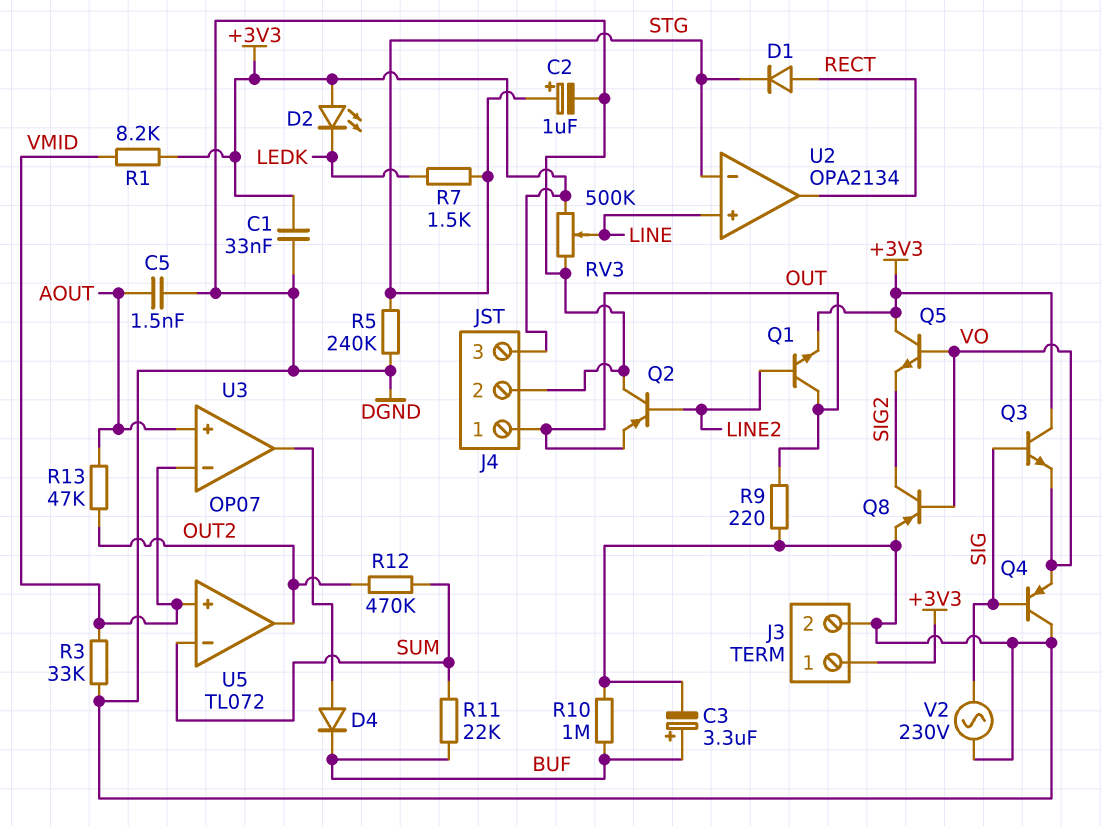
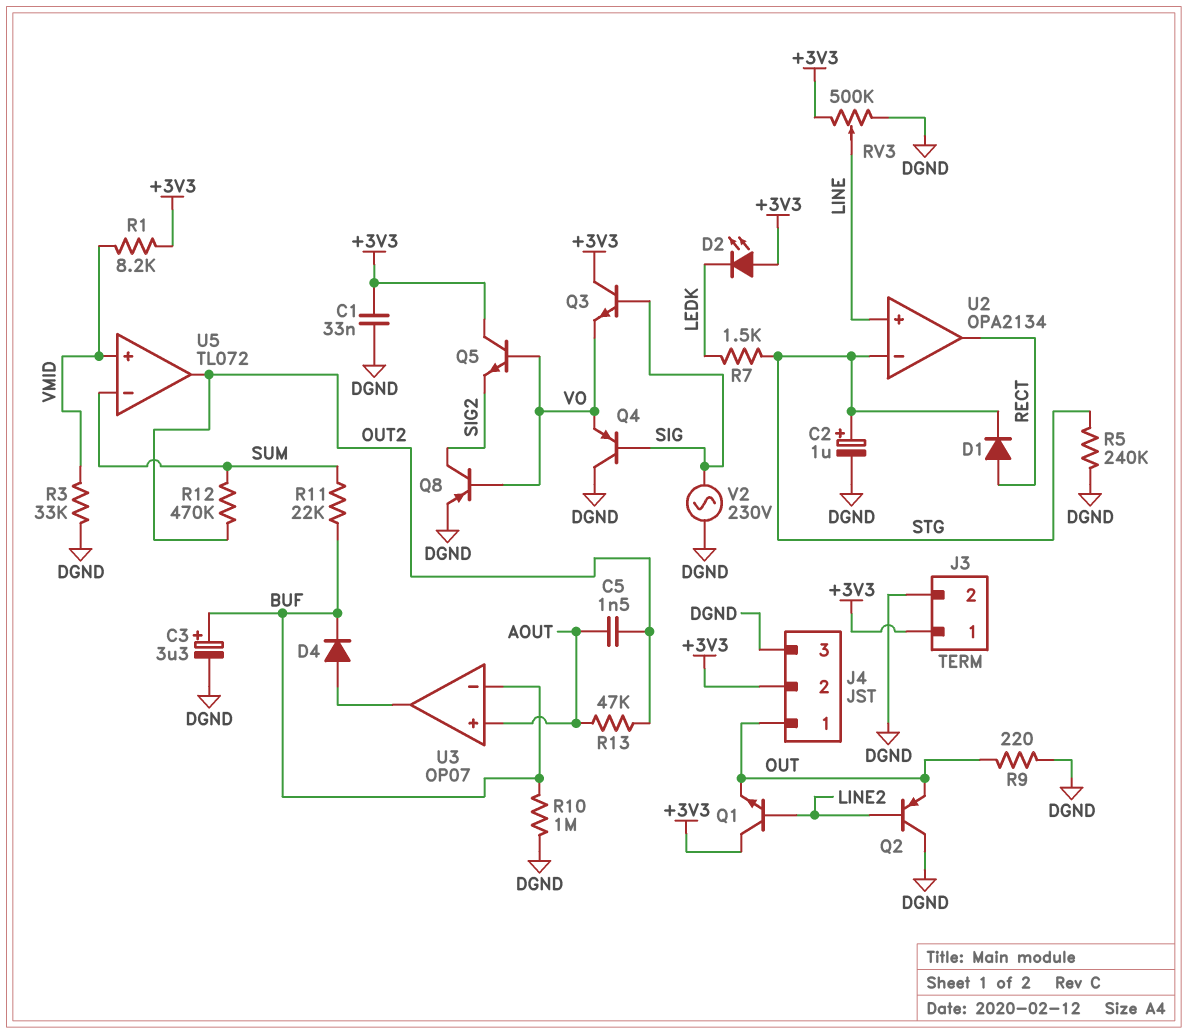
C5: 1.5nF (AOUT, DGND) -> 1.5nF (AOUT, OUT2)
J4 pin 2: DGND -> +3V3
J4 pin 3: +3V3 -> DGND
Q1: NPN (B LINE2, C OUT, E +3V3) -> NPN (B LINE2, C +3V3, E OUT)
U3 pin in-: VMID -> BUF

